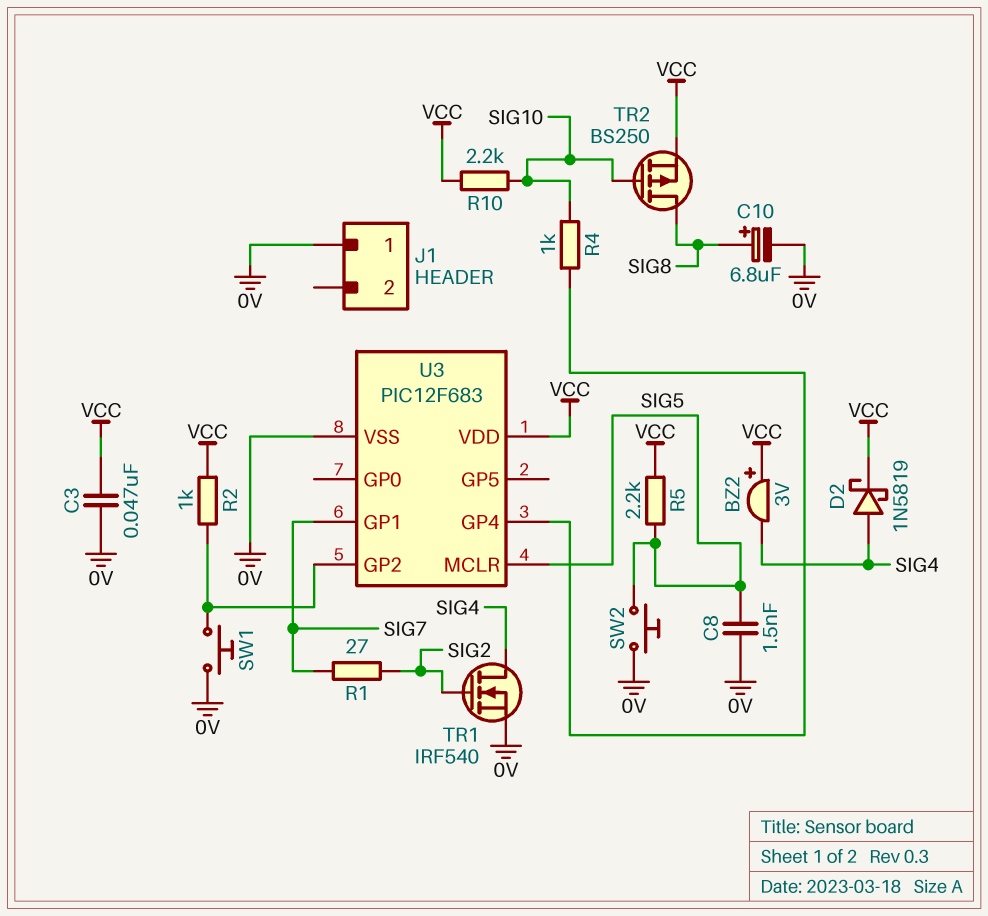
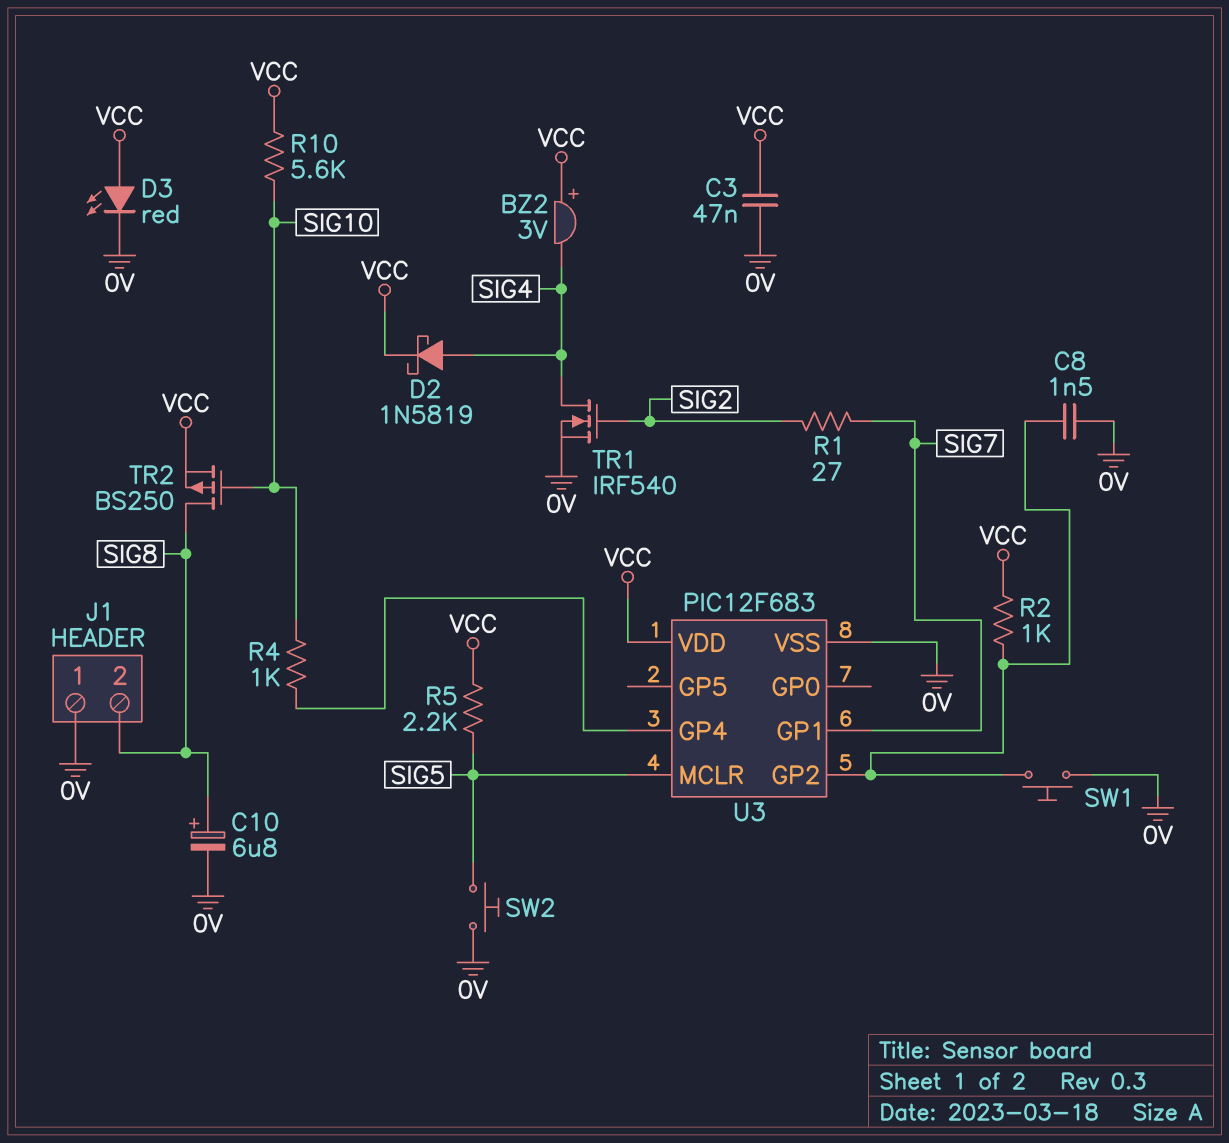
C8: 1.5nF (0V, SIG5) -> 1.5nF (0V, U3/GP2)
D3: none -> LED red (A VCC, K 0V)
J1 pin 2: none -> SIG8
R10: 2.2k (SIG10, VCC) -> 5.6k (SIG10, VCC)

